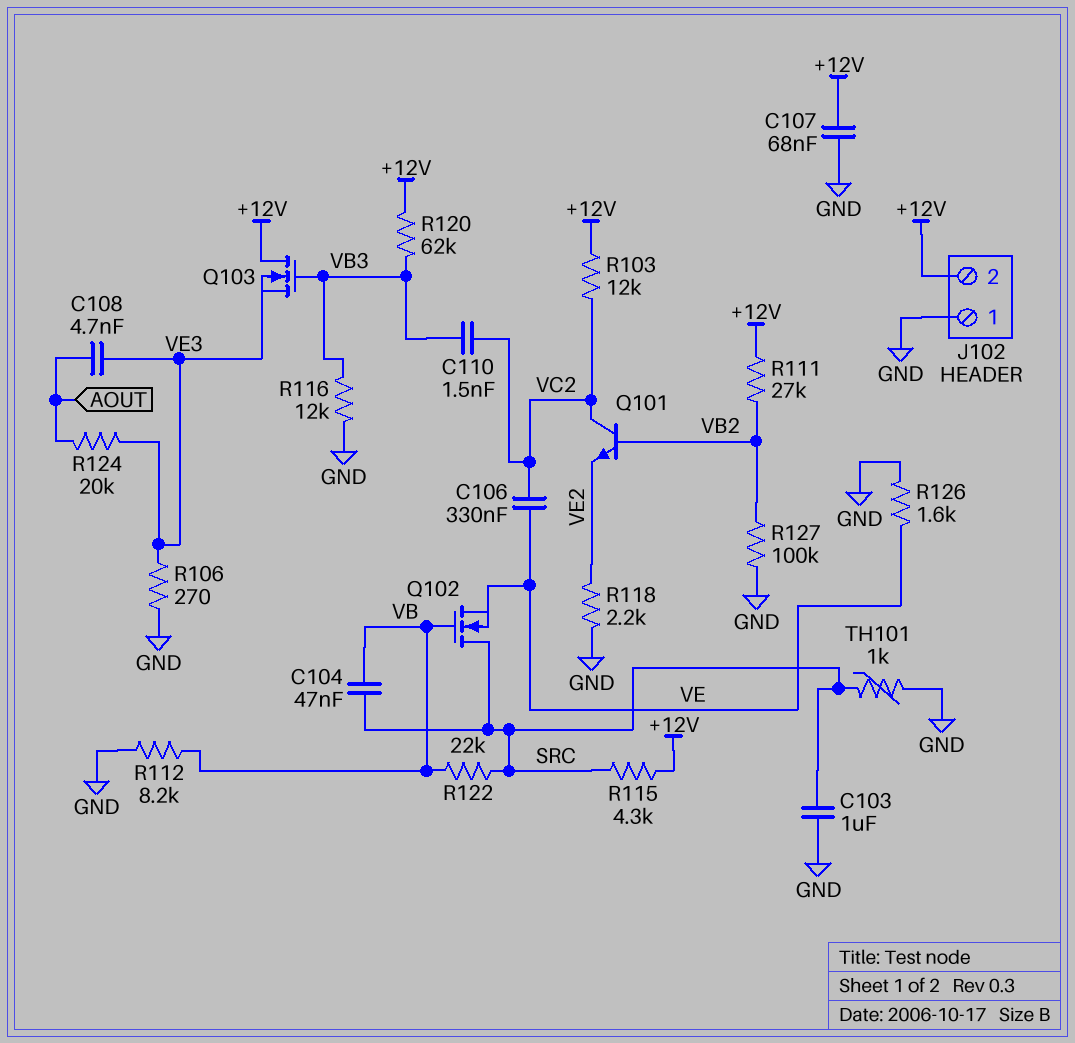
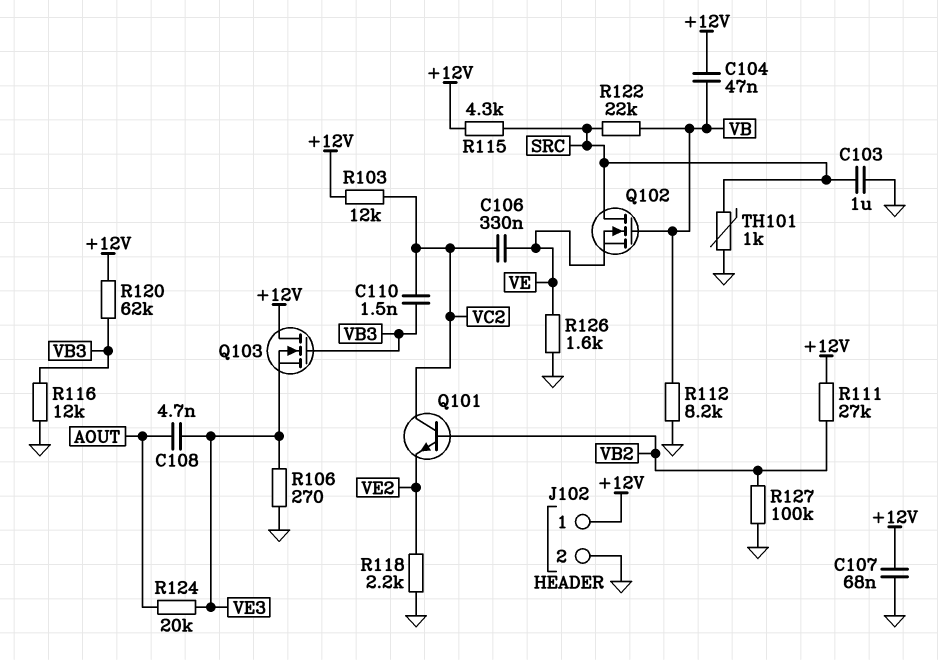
C104: 47nF (SRC, VB) -> 47nF (+12V, VB)
J102 pin 1: GND -> +12V
J102 pin 2: +12V -> GND

